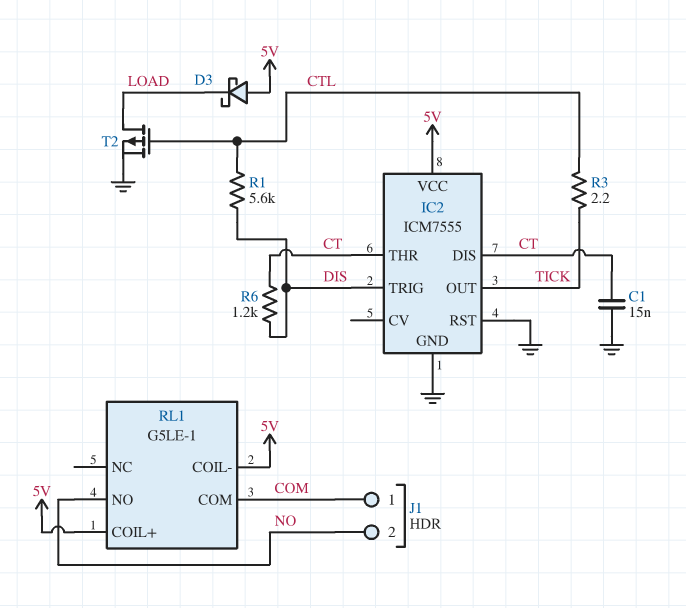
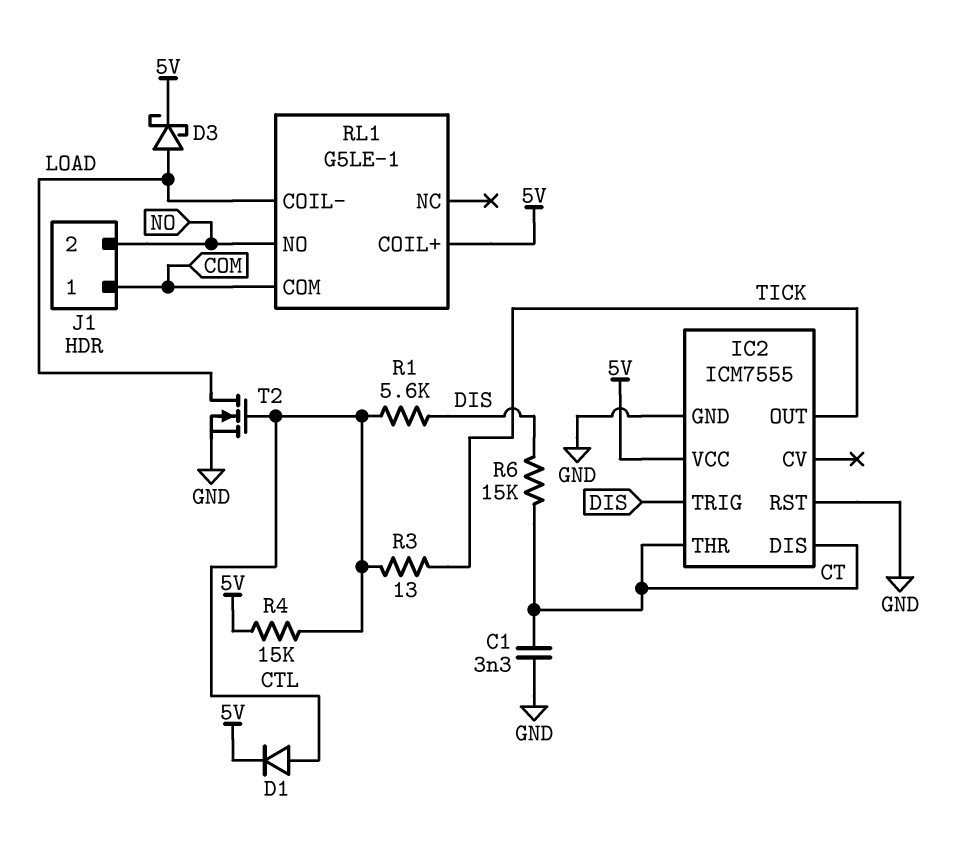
C1: 15nF (CT, GND) -> 3.3nF (CT, GND)
D1: none -> diode (A CTL, K 5V)
D3: schottky (A 5V, K LOAD) -> schottky (A LOAD, K 5V)
R3: 2.2 (CTL, TICK) -> 13 (CTL, TICK)
R4: none -> 15k (5V, CTL)
R6: 1.2k (CT, DIS) -> 15k (CT, DIS)
RL1 pin COIL-: 5V -> LOAD
T2: PMOS (G CTL, D LOAD, S GND) -> NMOS (G CTL, D LOAD, S GND)

